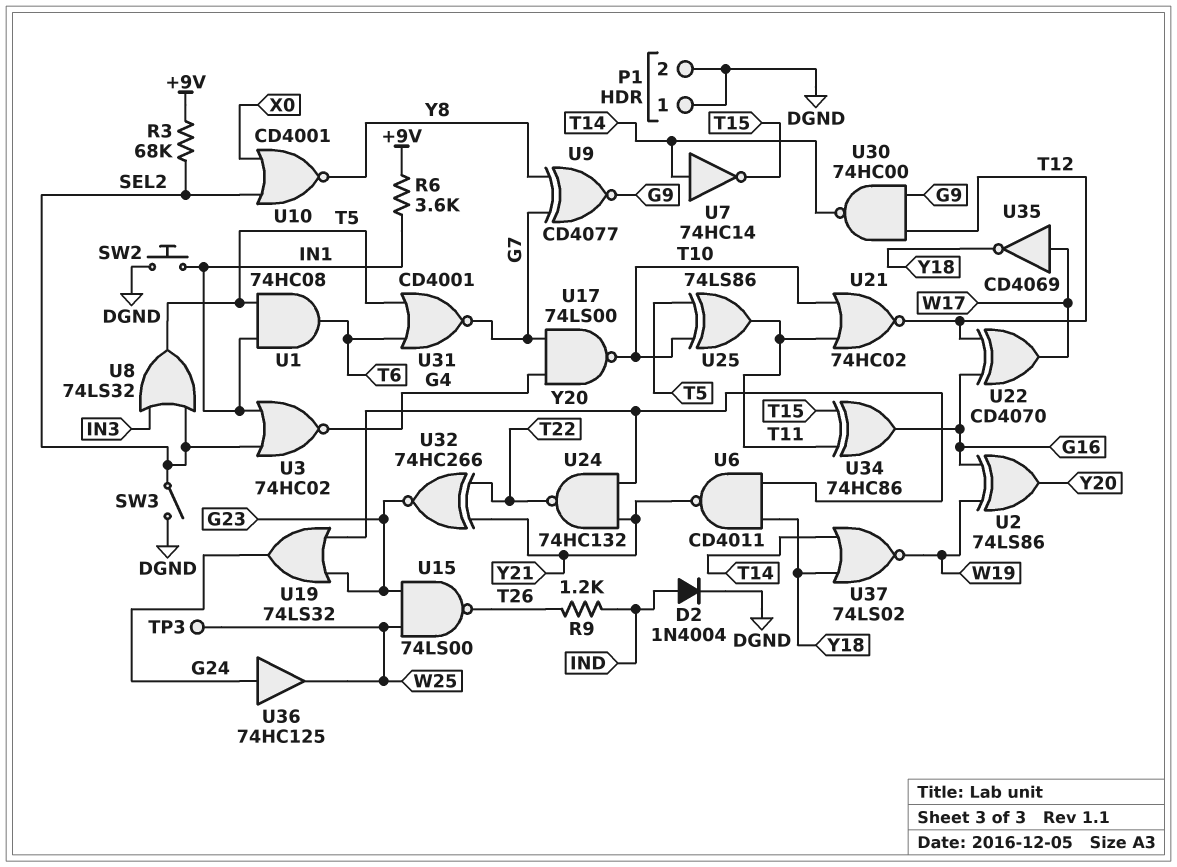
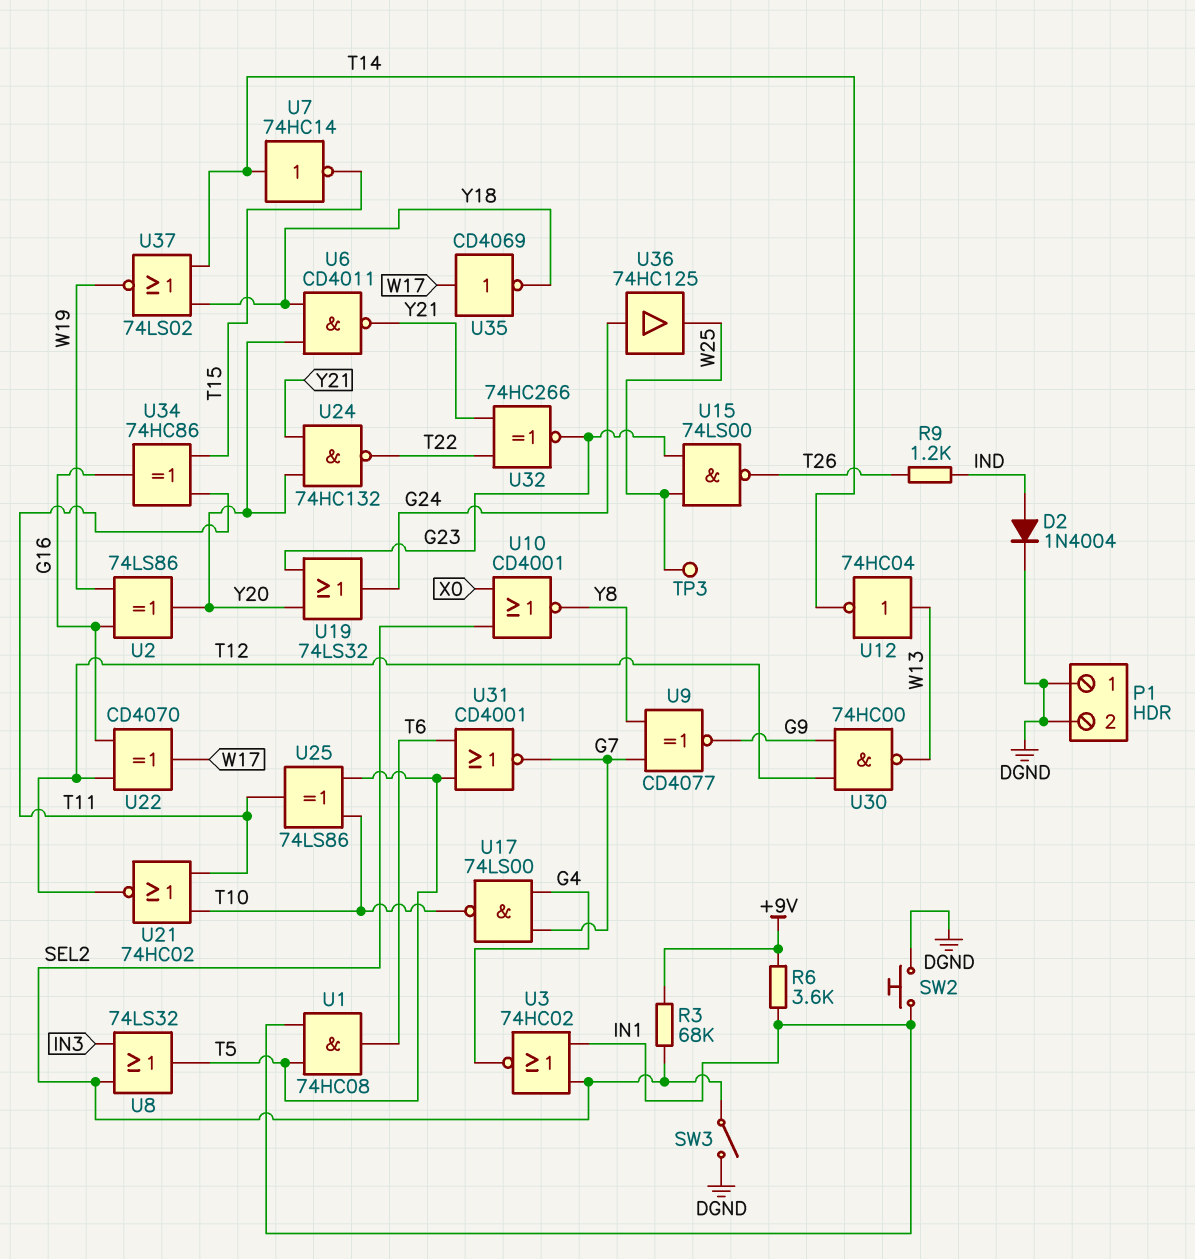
U12: none -> NOT 74HC04 (in W13, out T14)
U30: NAND 74HC00 (in G9, in T12, out T14) -> NAND 74HC00 (in G9, in T12, out W13)

